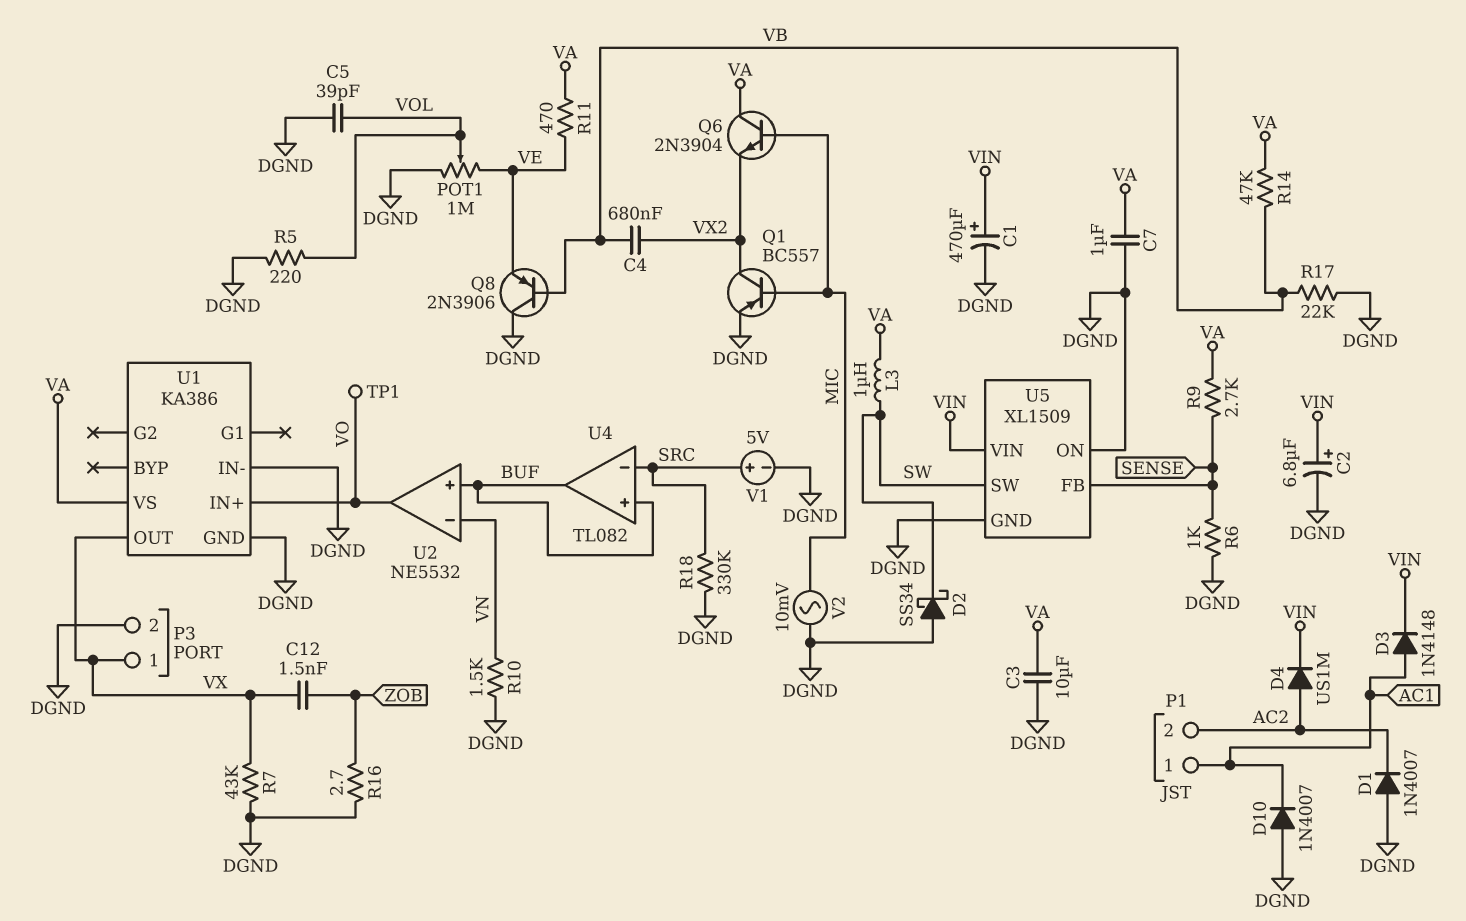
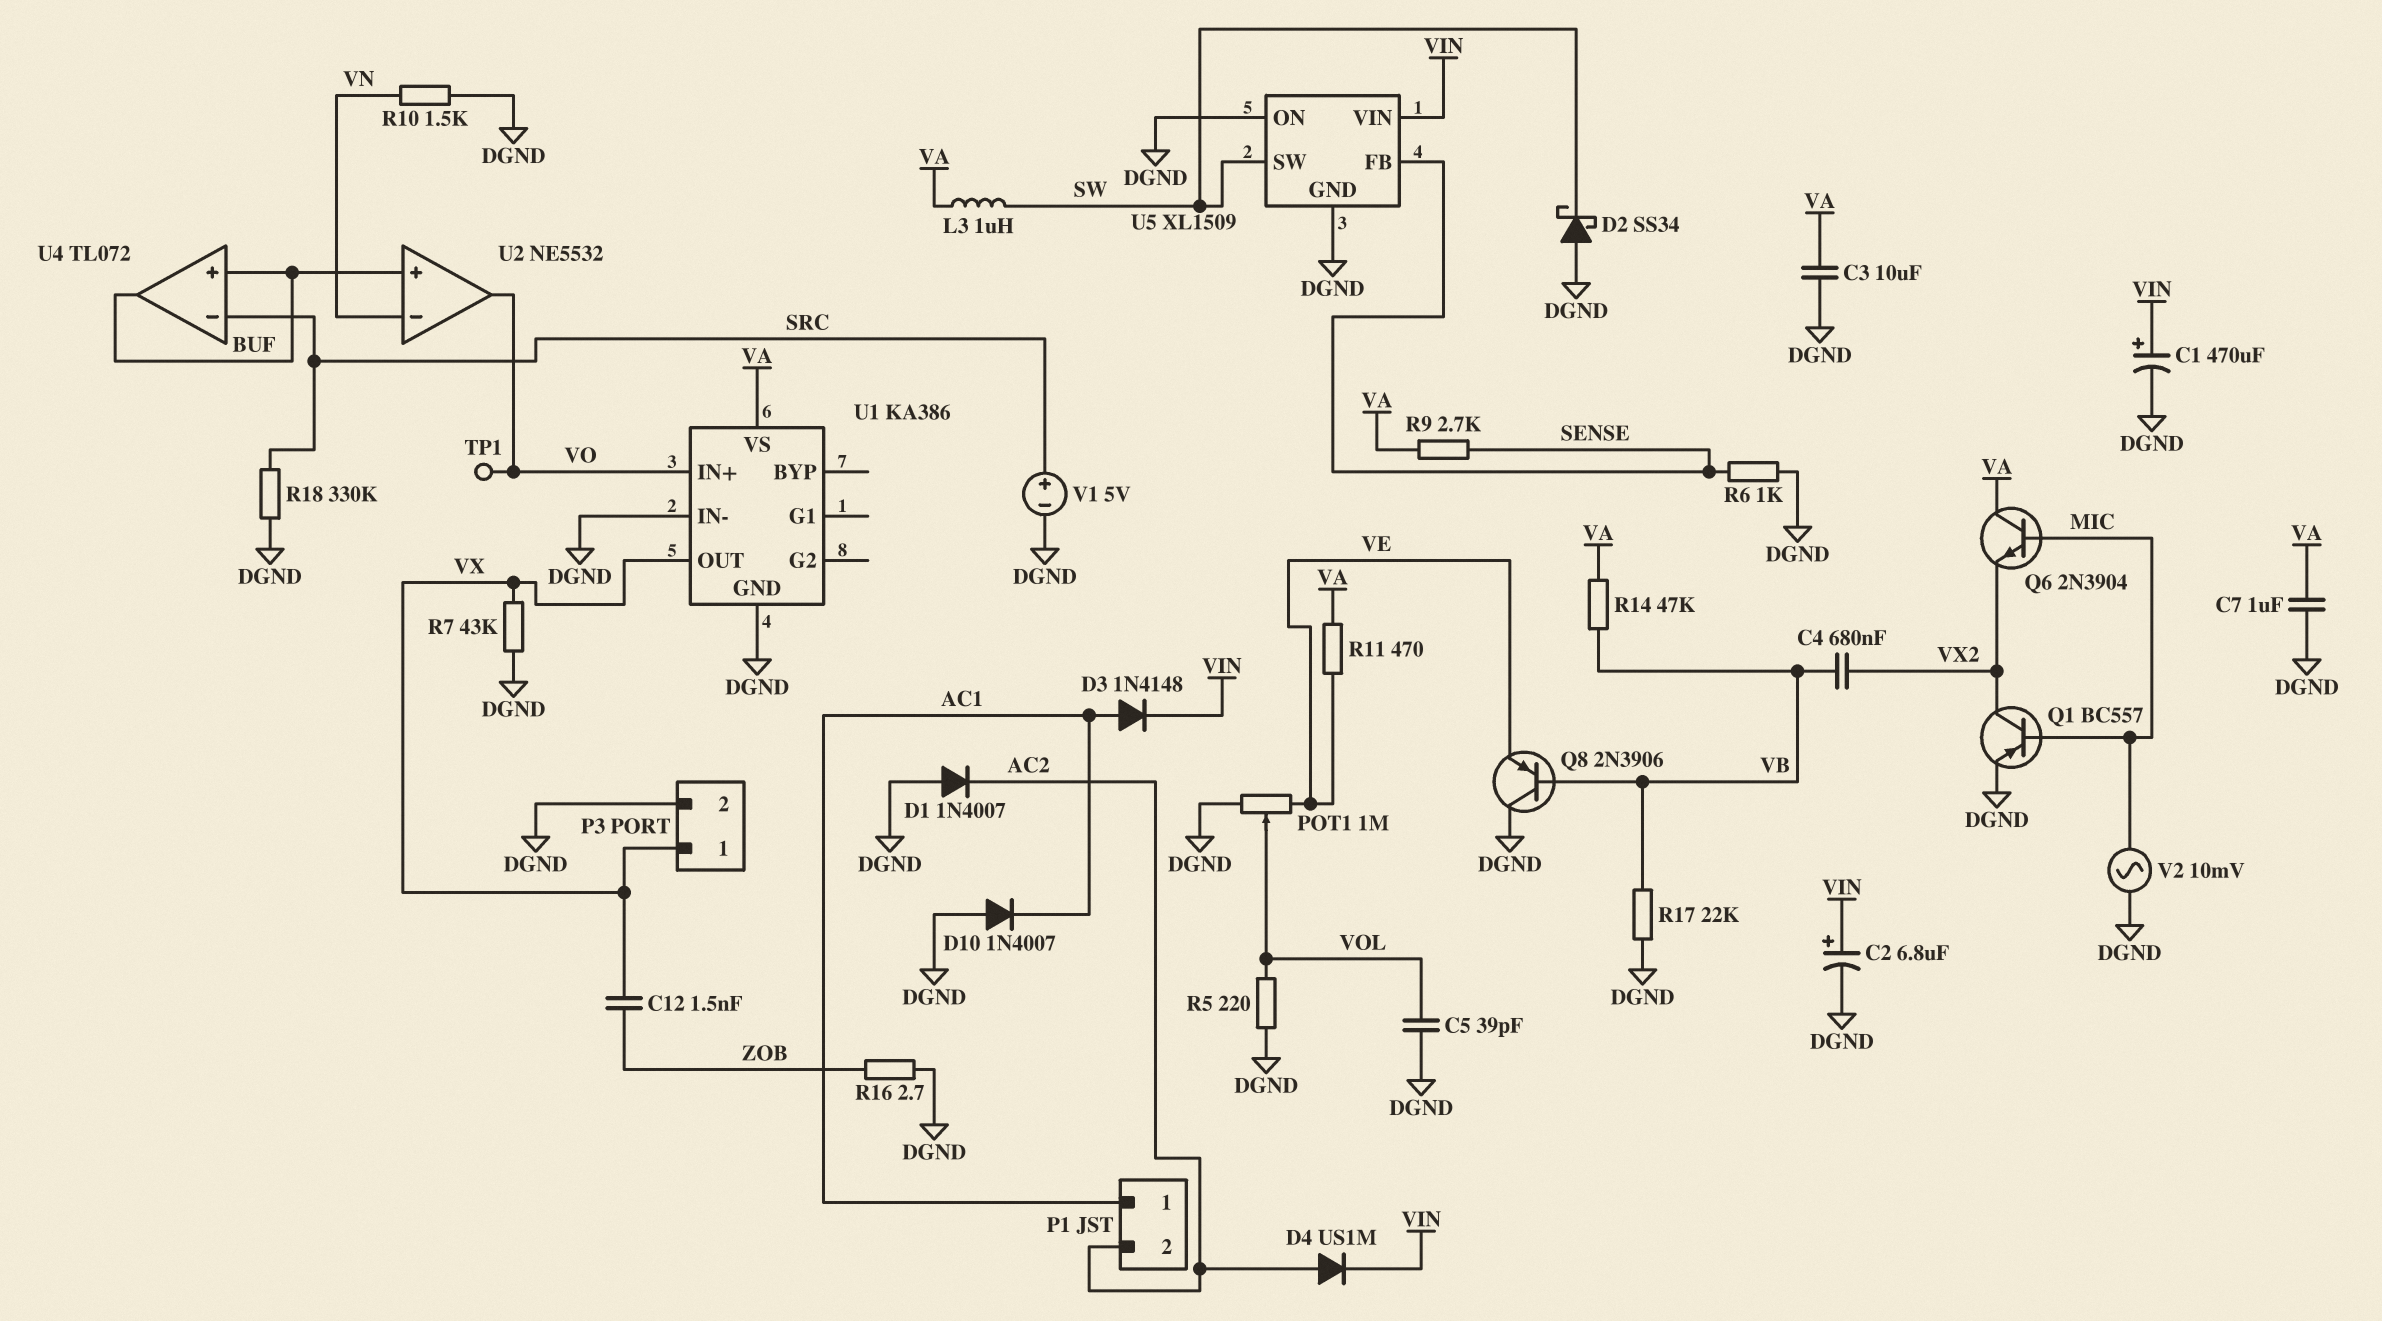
U4: TL082 -> TL072

